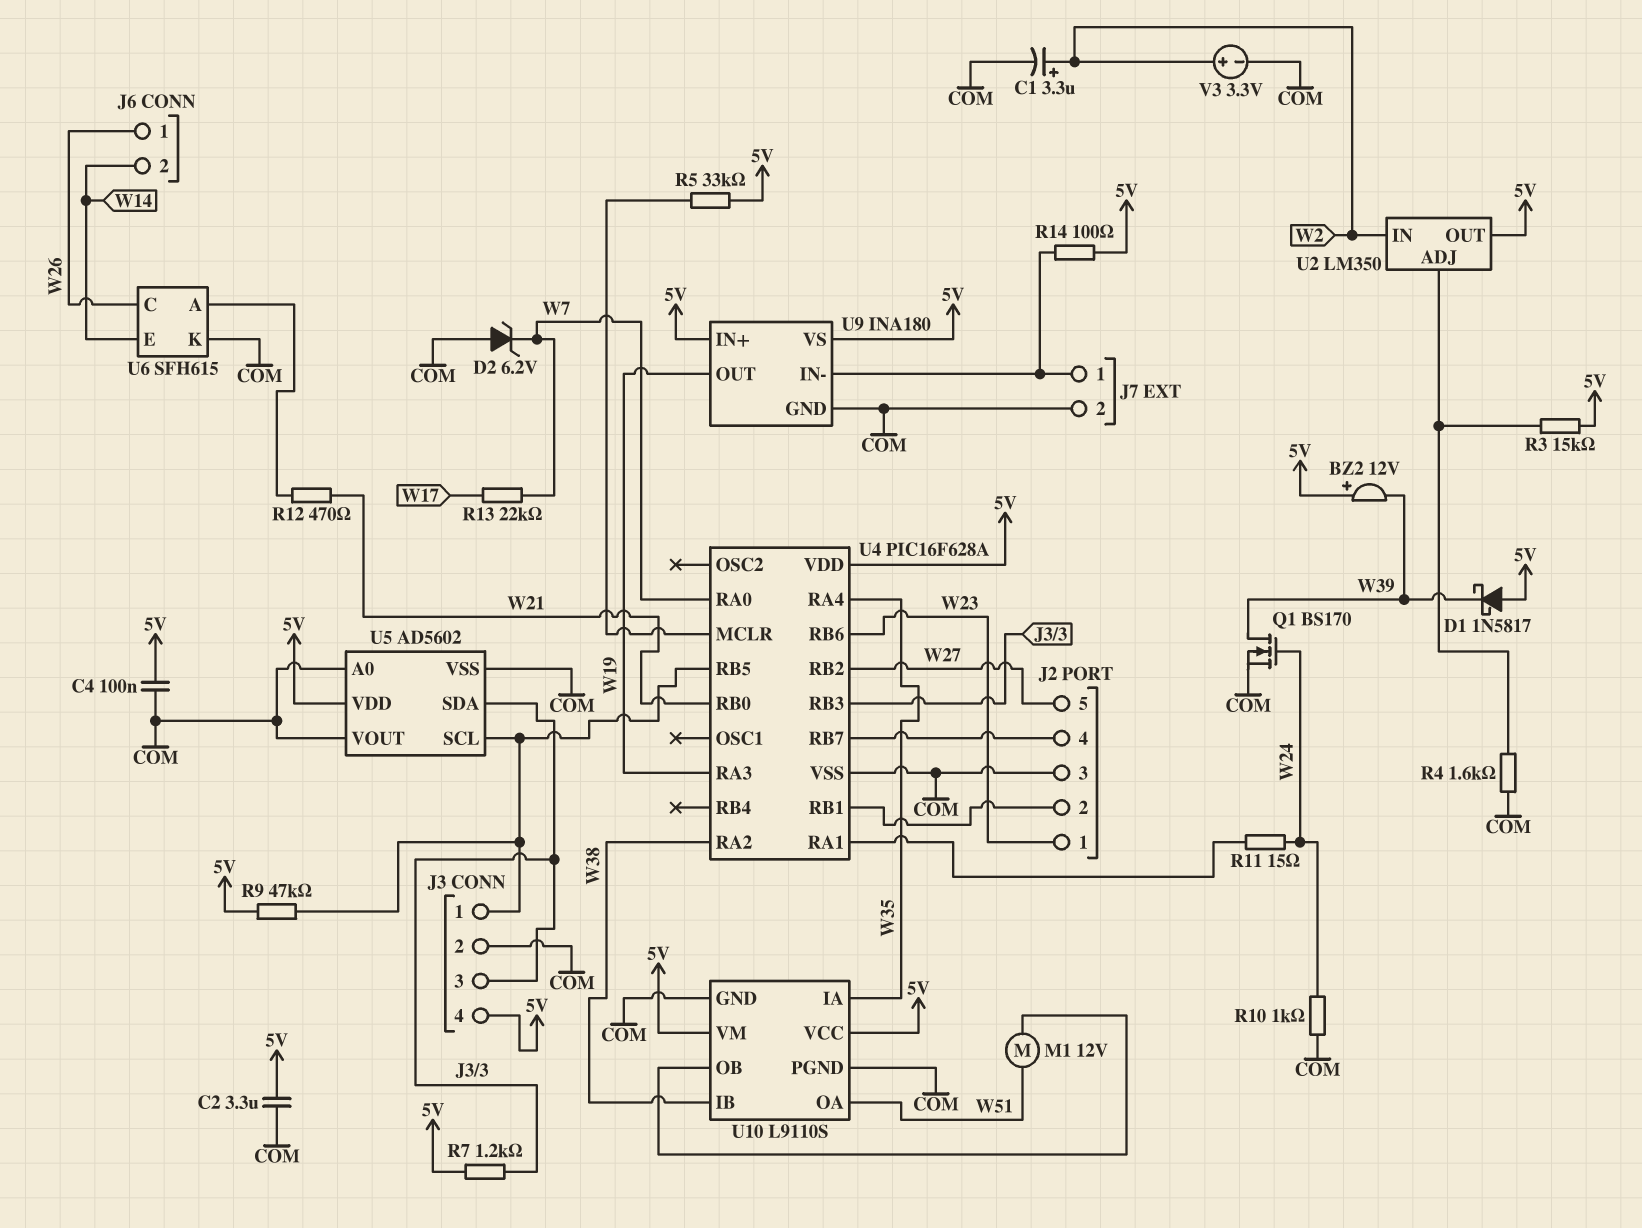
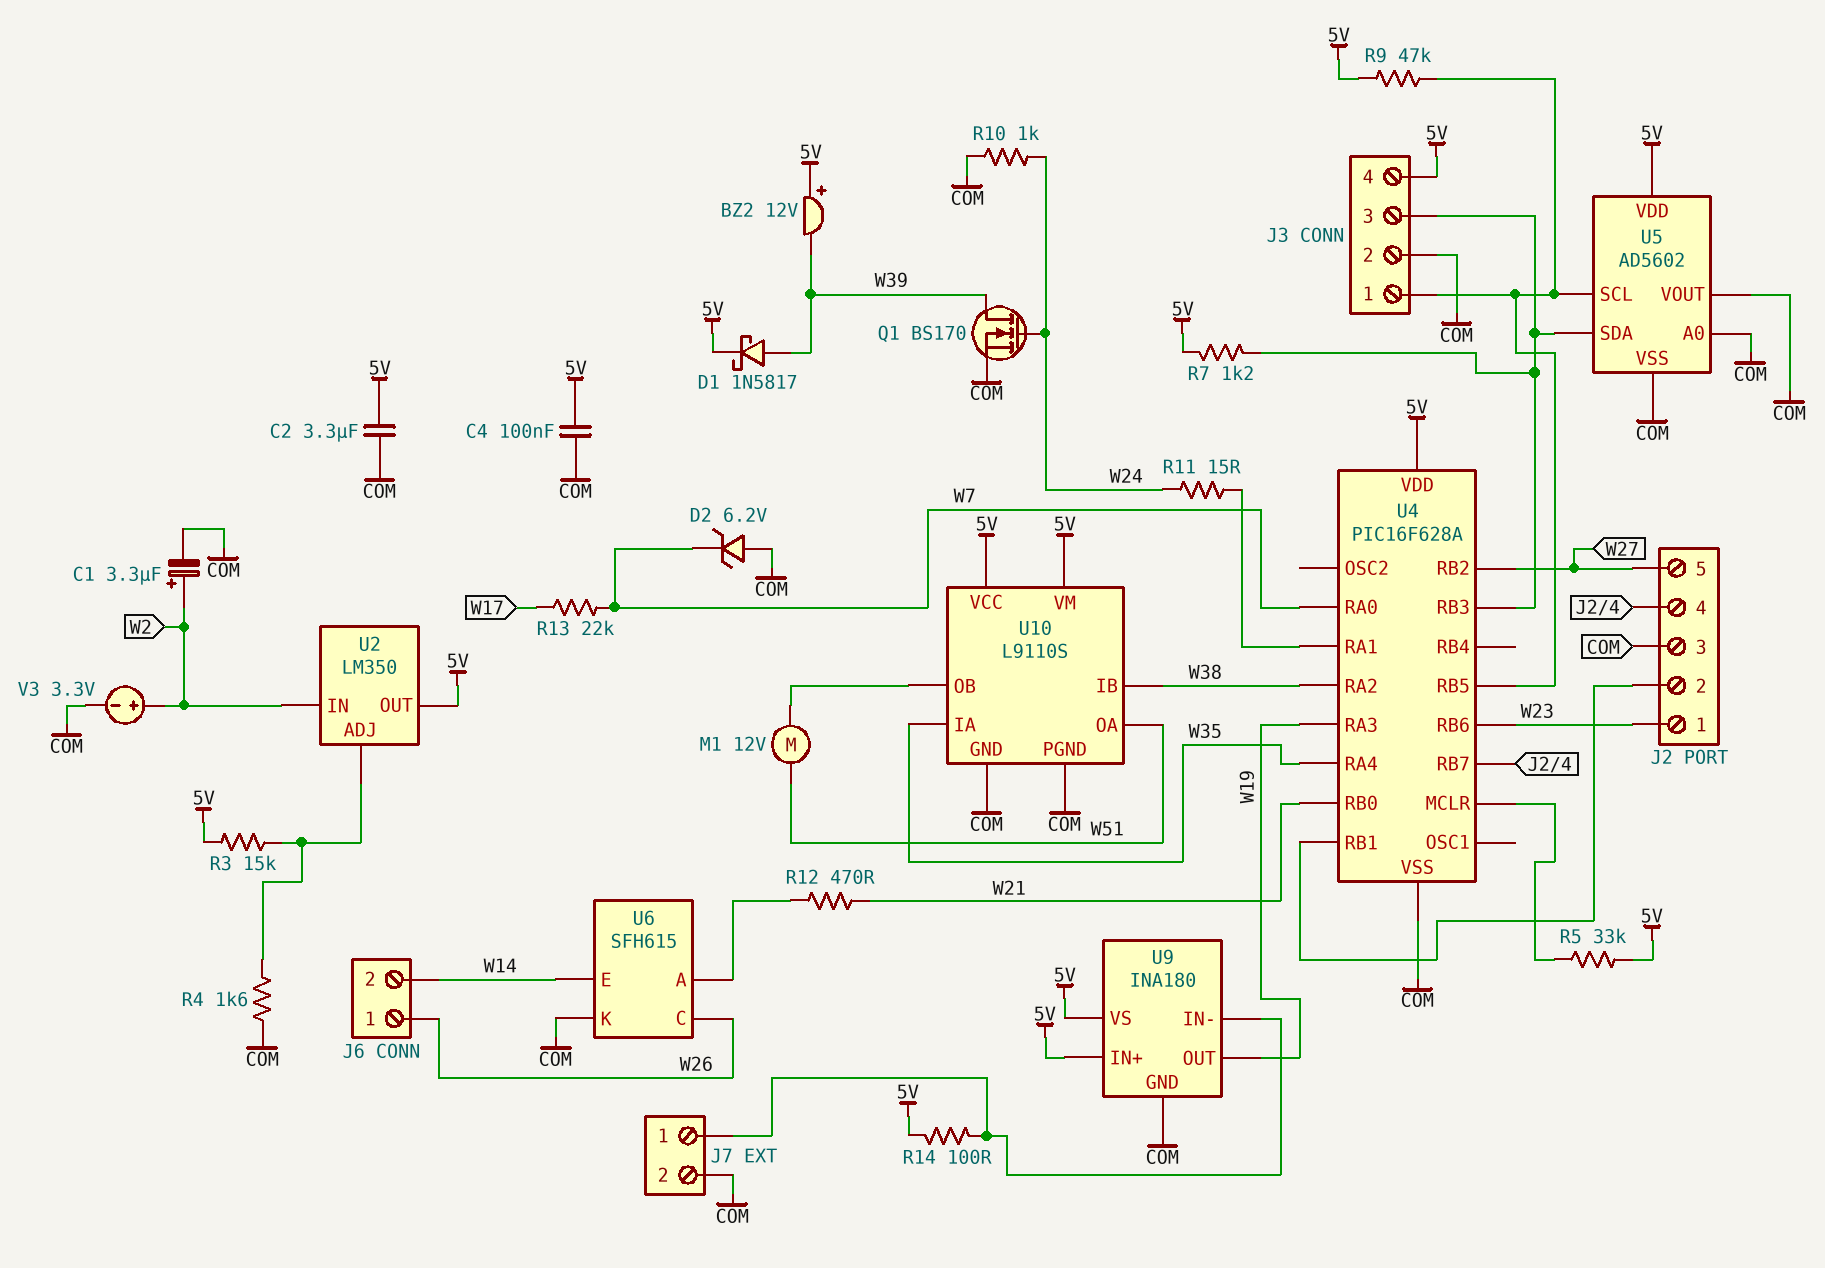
D1: schottky 1N5817 (A 5V, K W39) -> schottky 1N5817 (A W39, K 5V)

